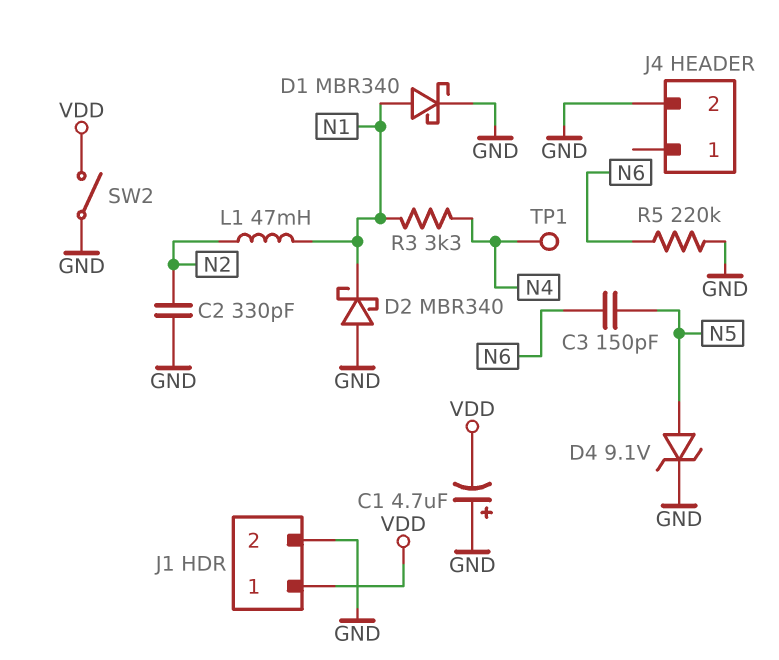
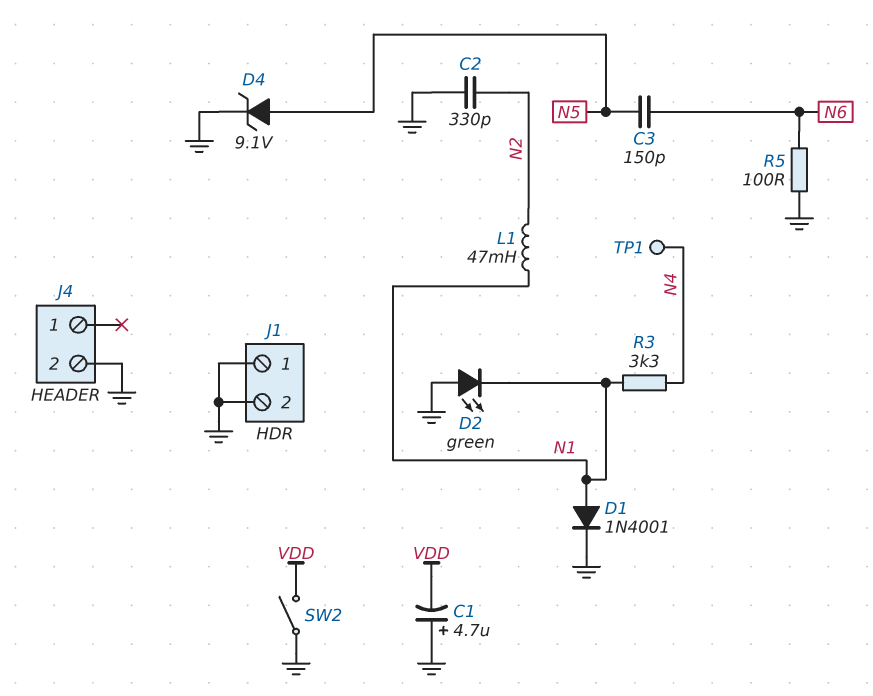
D1: schottky MBR340 (A N1, K GND) -> diode 1N4001 (A N1, K GND)
D2: schottky MBR340 (A GND, K N1) -> LED green (A GND, K N1)
J1 pin 1: VDD -> GND
R5: 220k (GND, N6) -> 100 (GND, N6)

